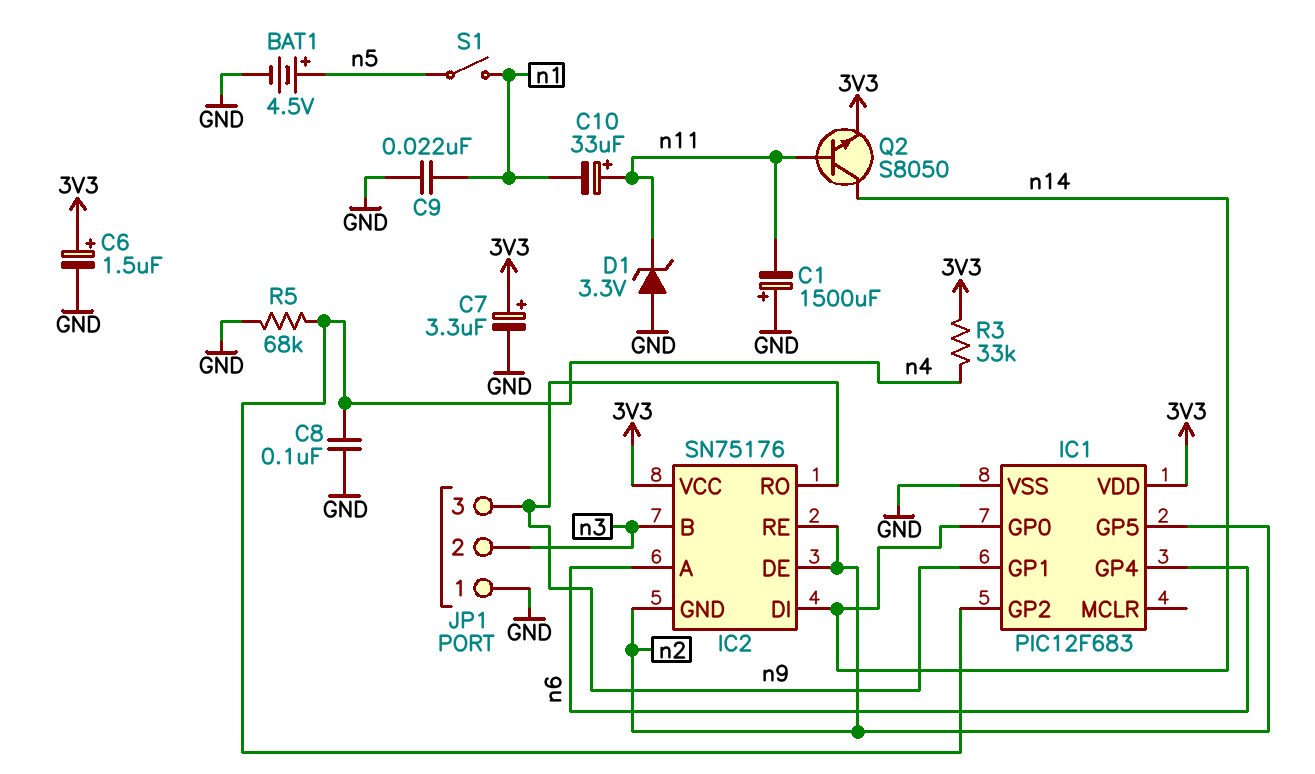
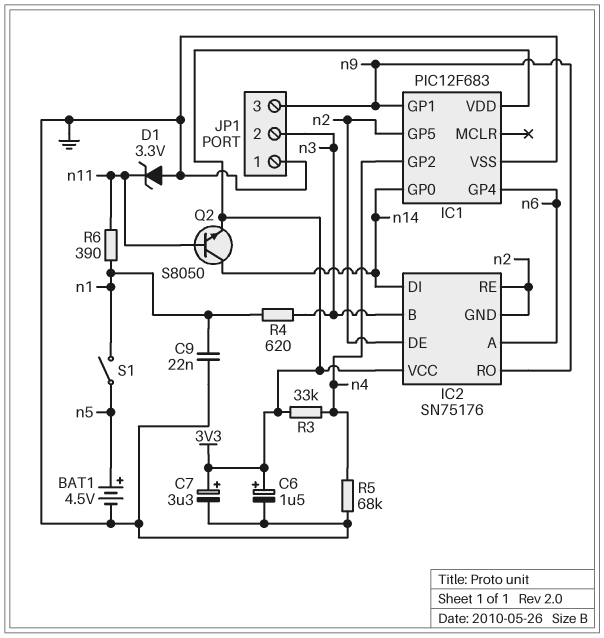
C1: 1500uF (plus GND, minus n11) -> none
C8: 100nF (GND, n4) -> none
C10: 33uF (plus n11, minus n1) -> none
R4: none -> 620 (n1, n3)
R6: none -> 390 (n1, n11)

